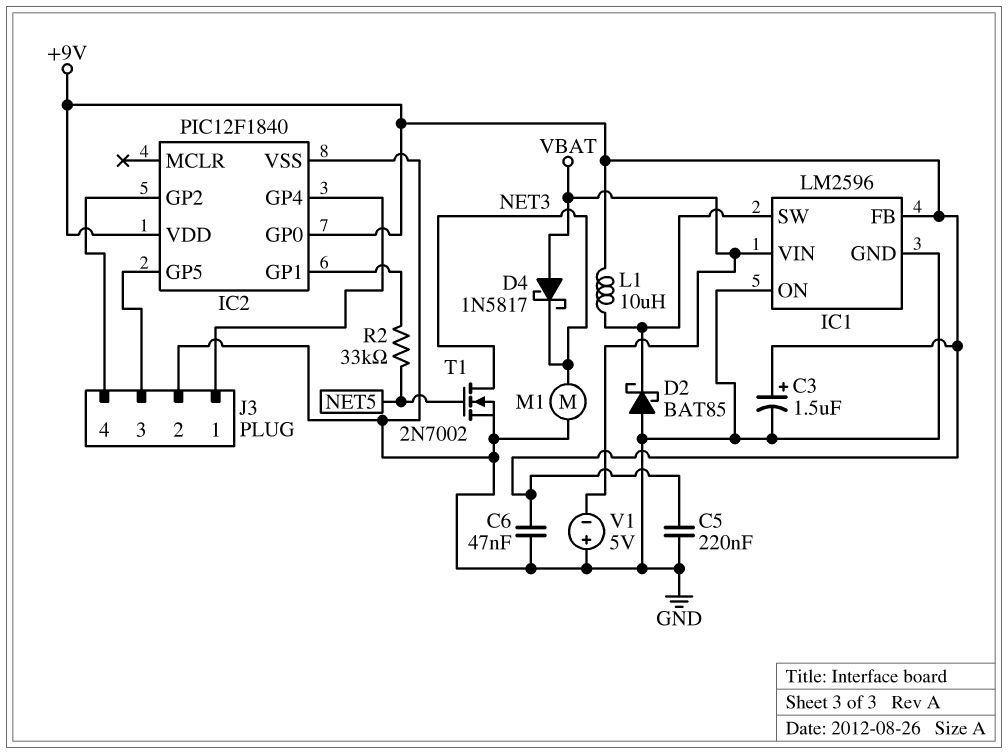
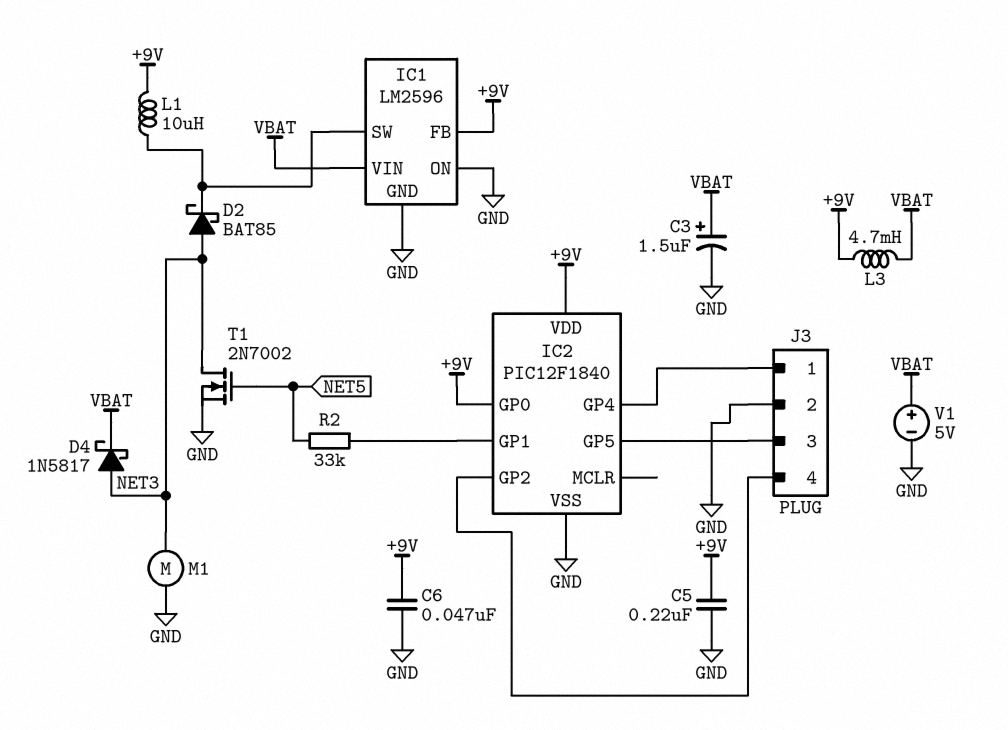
C3: 1.5uF (plus +9V, minus GND) -> 1.5uF (plus VBAT, minus GND)
D2: schottky BAT85 (A GND, K IC1/SW) -> schottky BAT85 (A NET3, K IC1/SW)
D4: schottky 1N5817 (A VBAT, K NET3) -> schottky 1N5817 (A NET3, K VBAT)
L3: none -> 4.7mH (+9V, VBAT)
V1: 5V (plus GND, minus VBAT) -> 5V (plus VBAT, minus GND)

